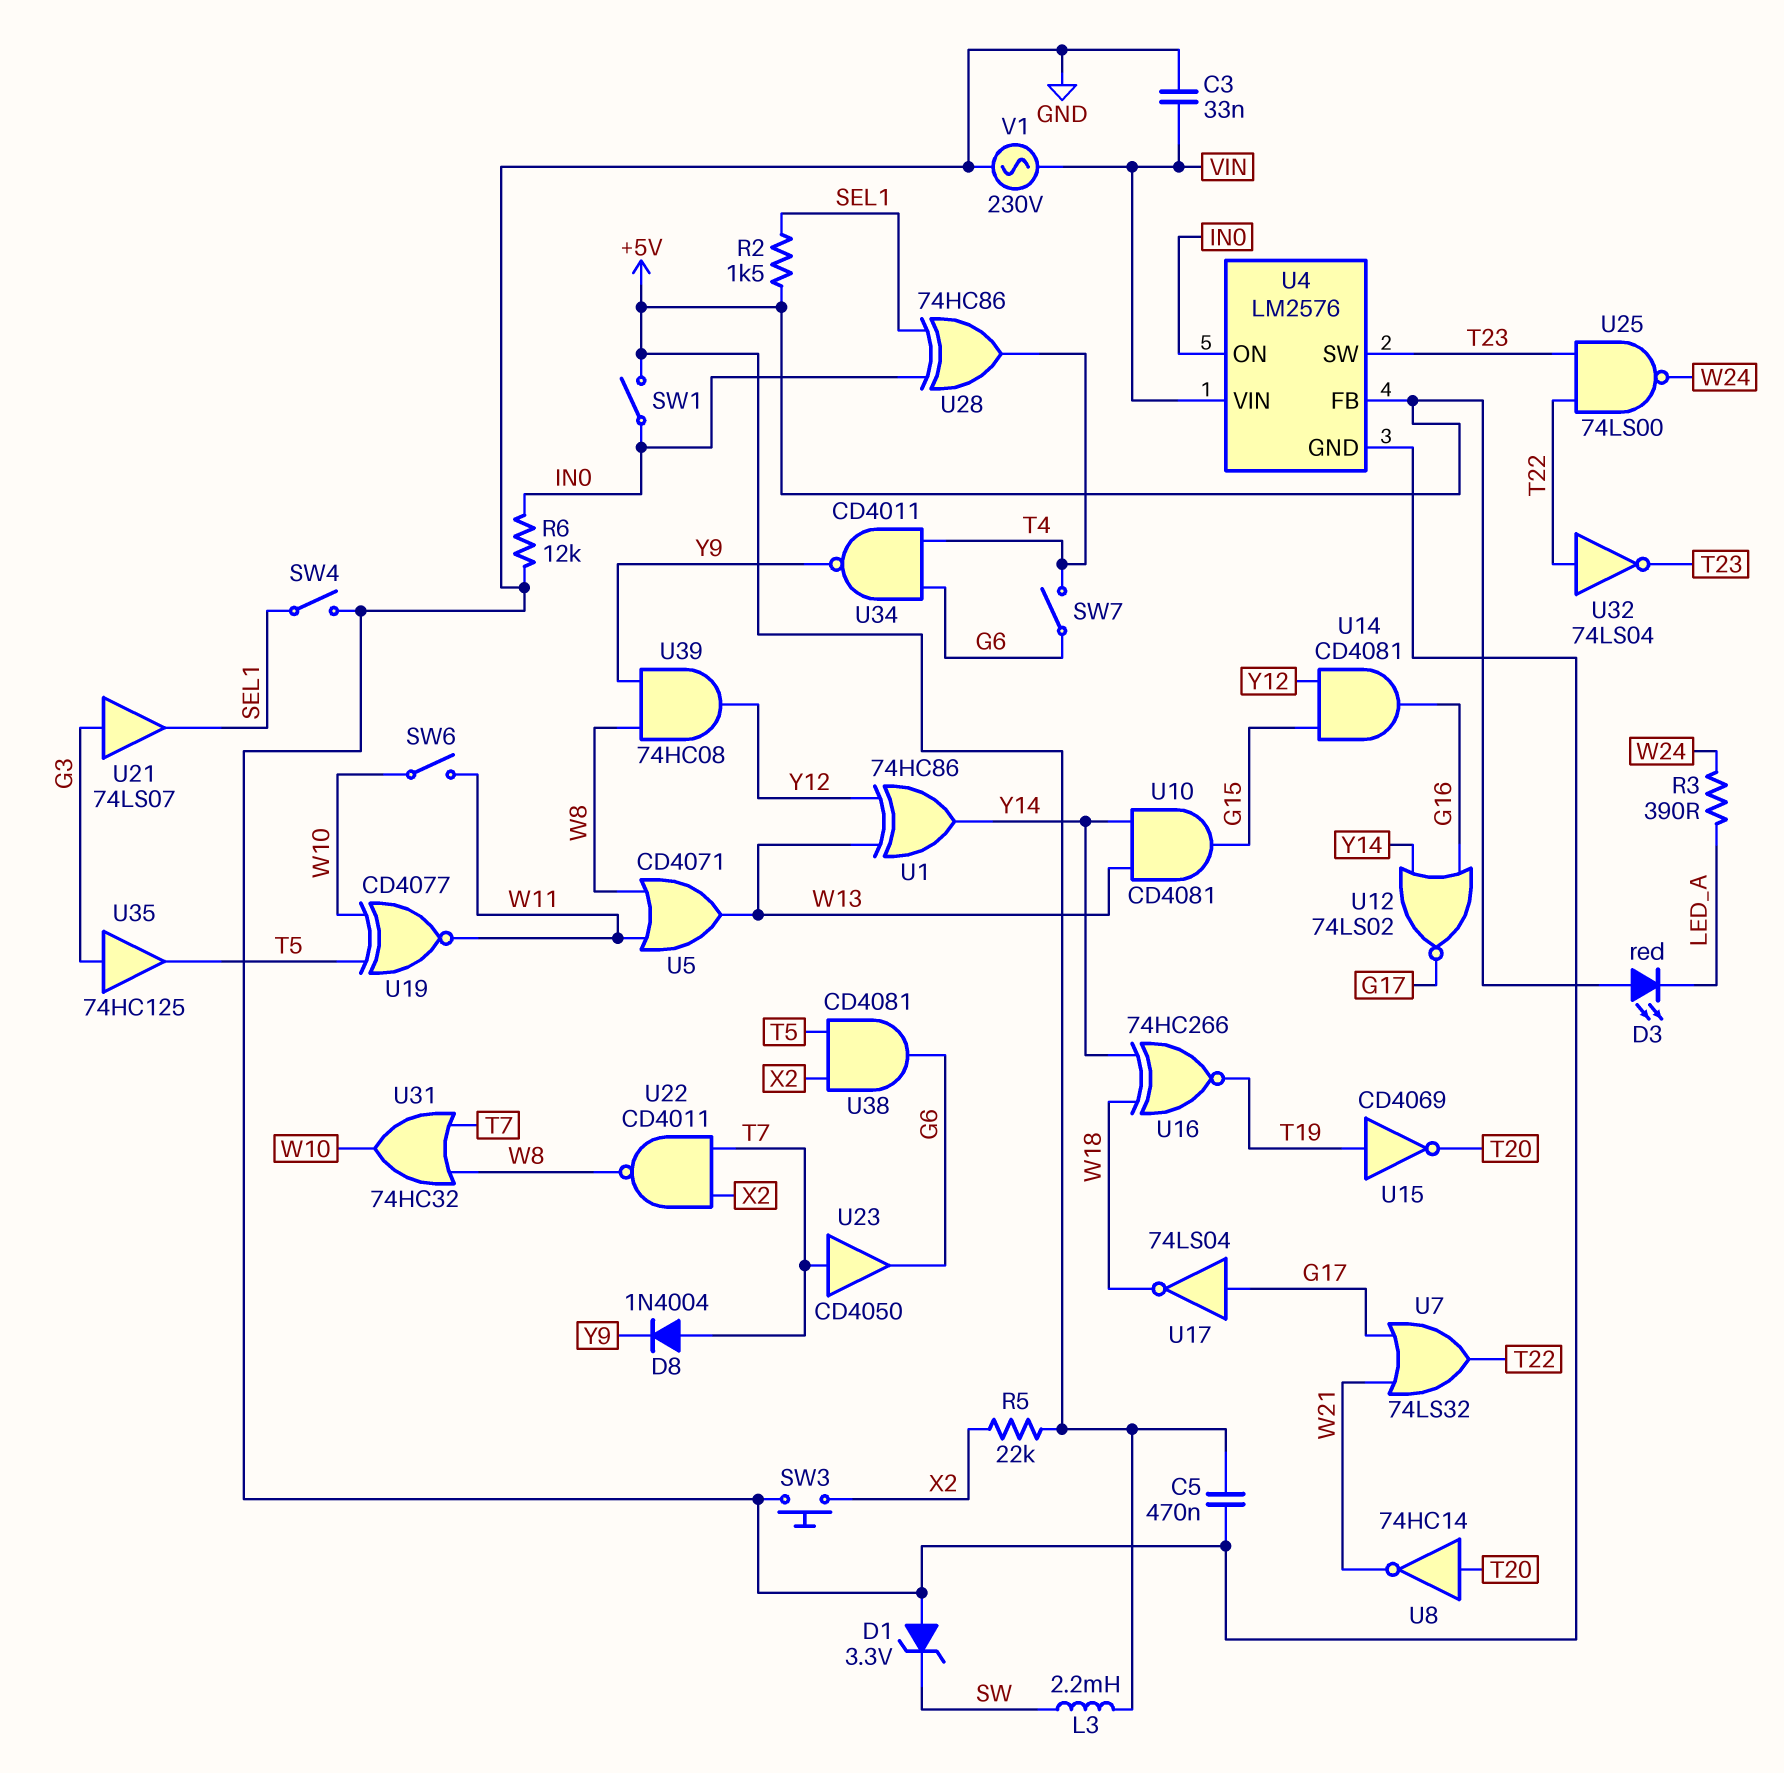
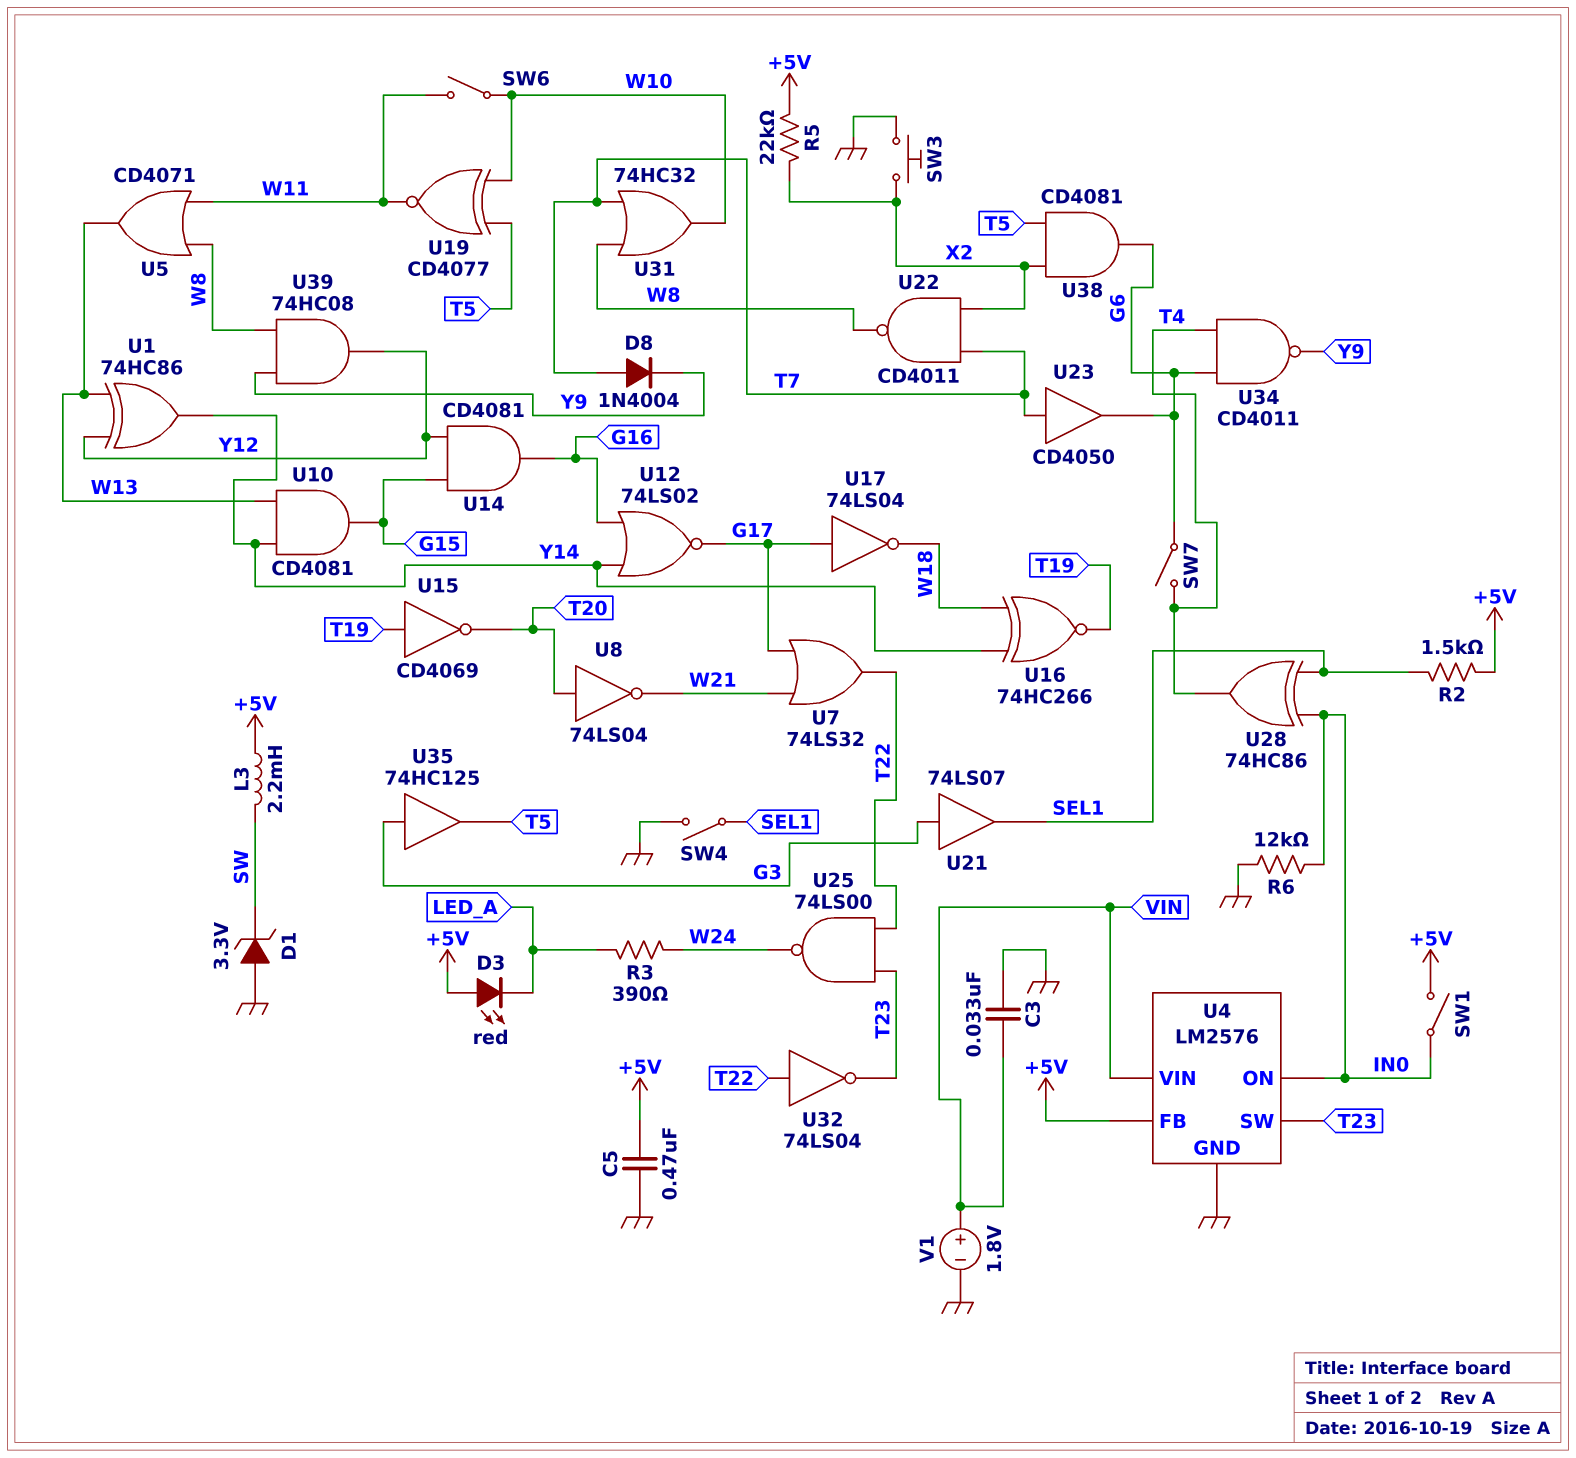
U8: NOT 74HC14 (in T20, out W21) -> NOT 74LS04 (in T20, out W21)
V1: AC 230V (GND, VIN) -> 1.8V (plus VIN, minus GND)

